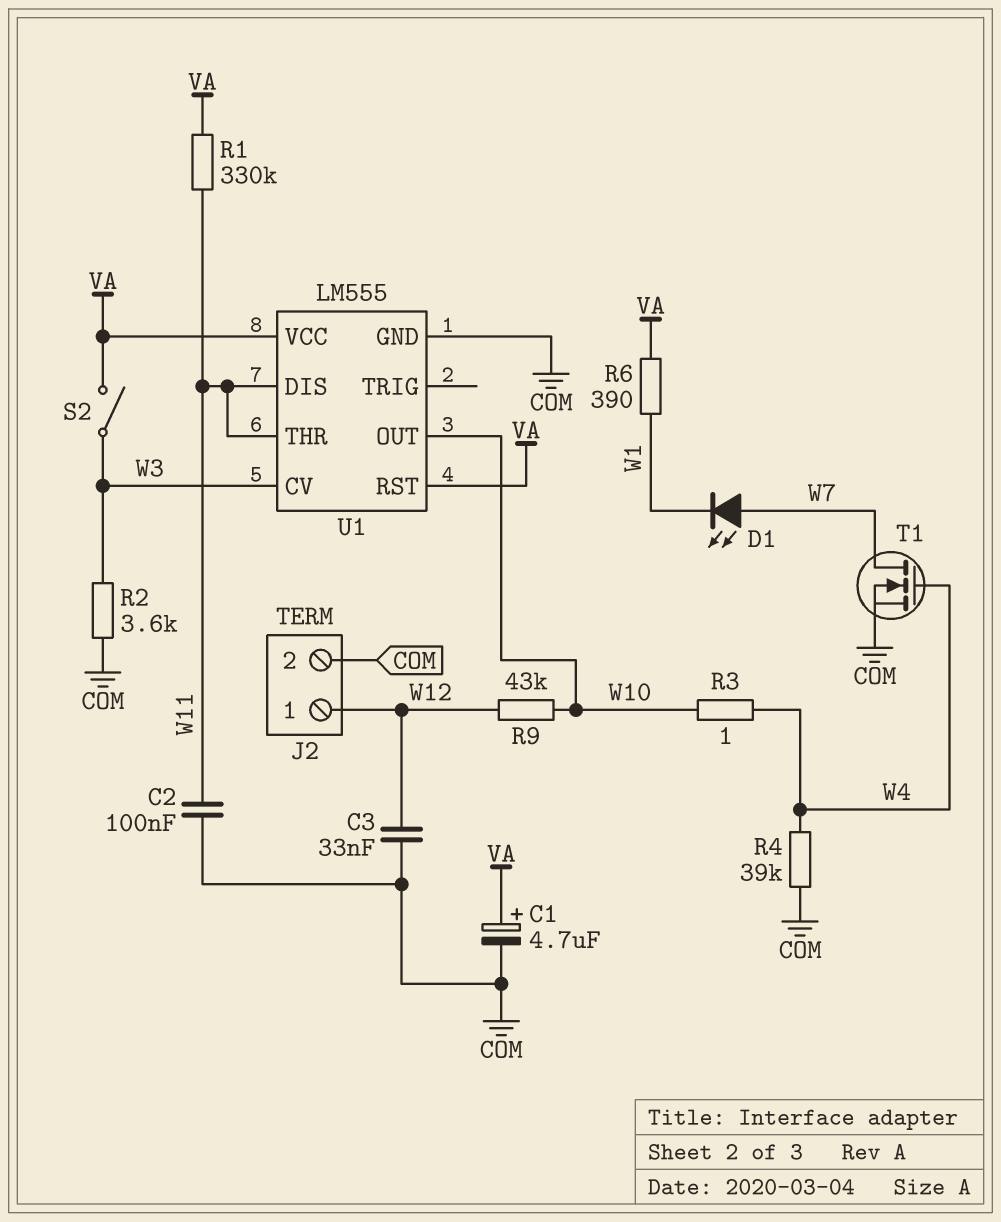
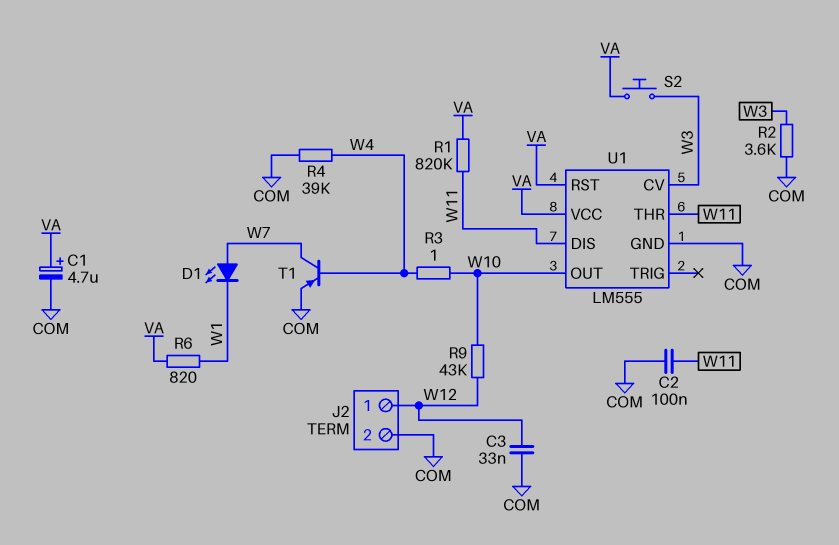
R1: 330k (VA, W11) -> 820k (VA, W11)
R6: 390 (VA, W1) -> 820 (VA, W1)
S2: switch (VA, W3) -> button (VA, W3)
T1: NMOS (G W4, D W7, S COM) -> PNP (B W4, C W7, E COM)

